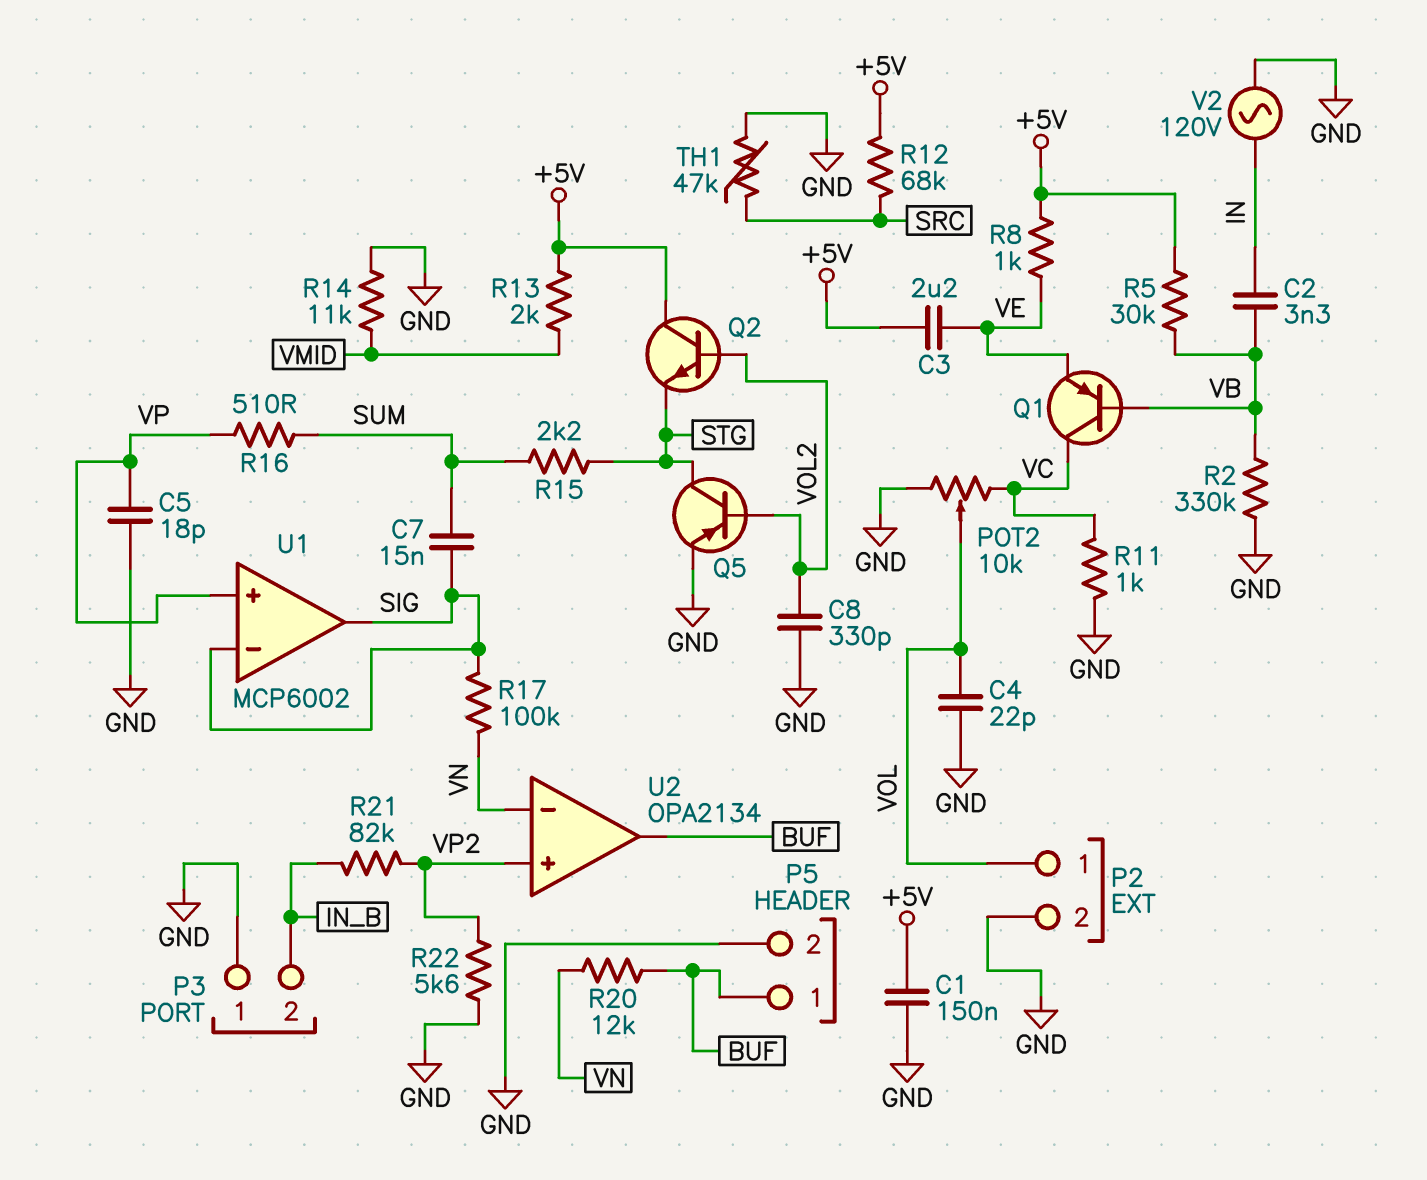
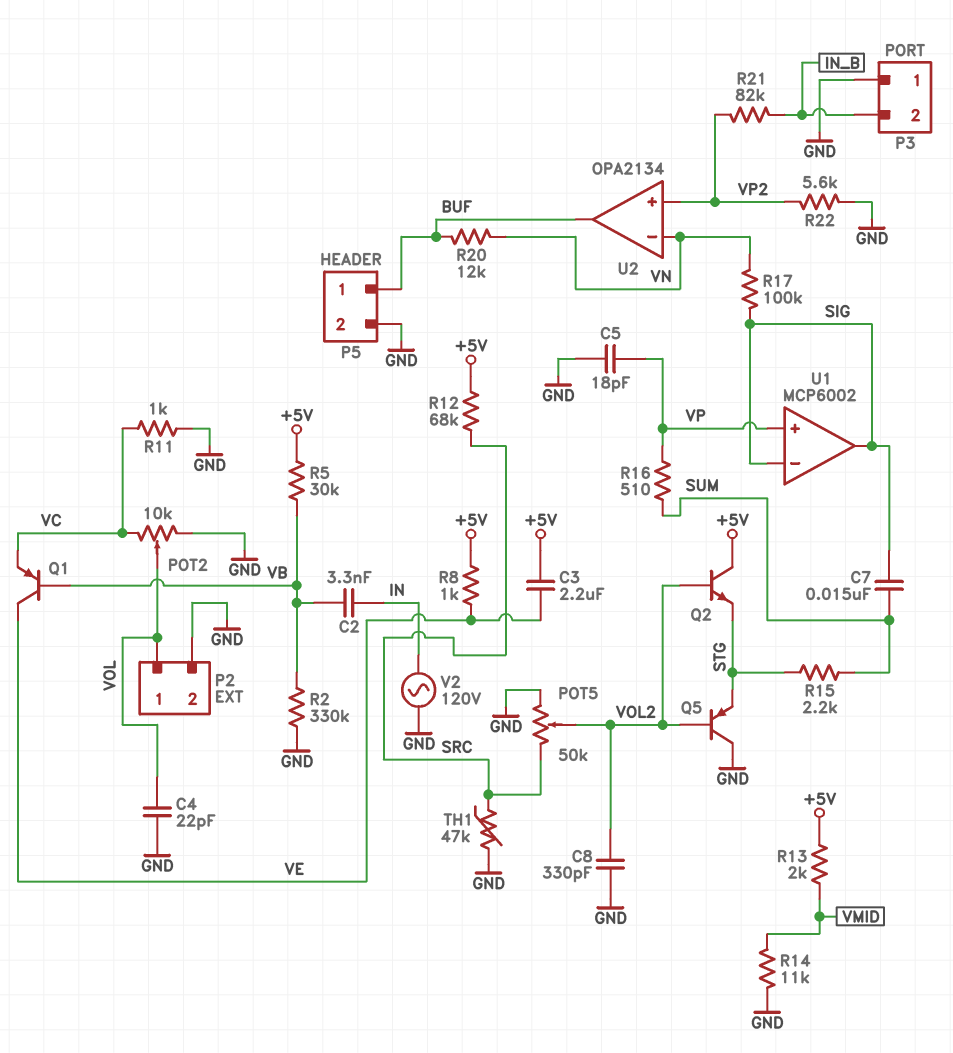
C1: 150nF (+5V, GND) -> none
POT5: none -> 50k (GND, SRC, wiper VOL2)
Q1: PNP (B VB, C VC, E VE) -> PNP (B VB, C VE, E VC)
Q5: PNP (B VOL2, C STG, E GND) -> PNP (B VOL2, C GND, E STG)

